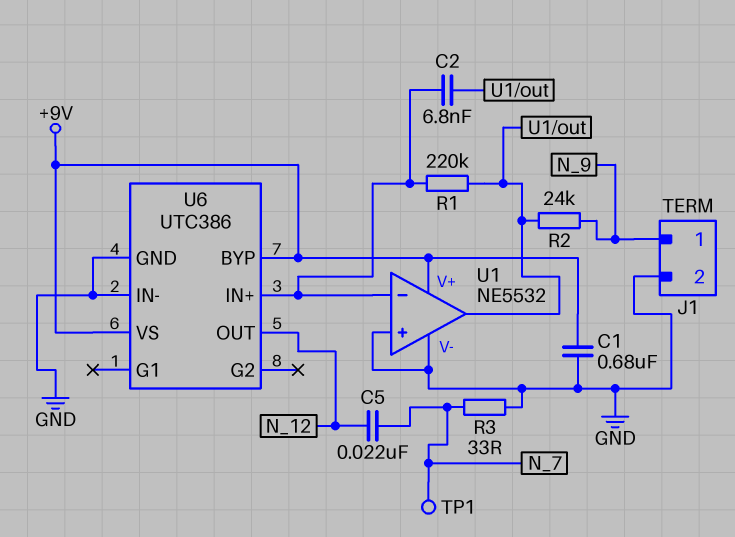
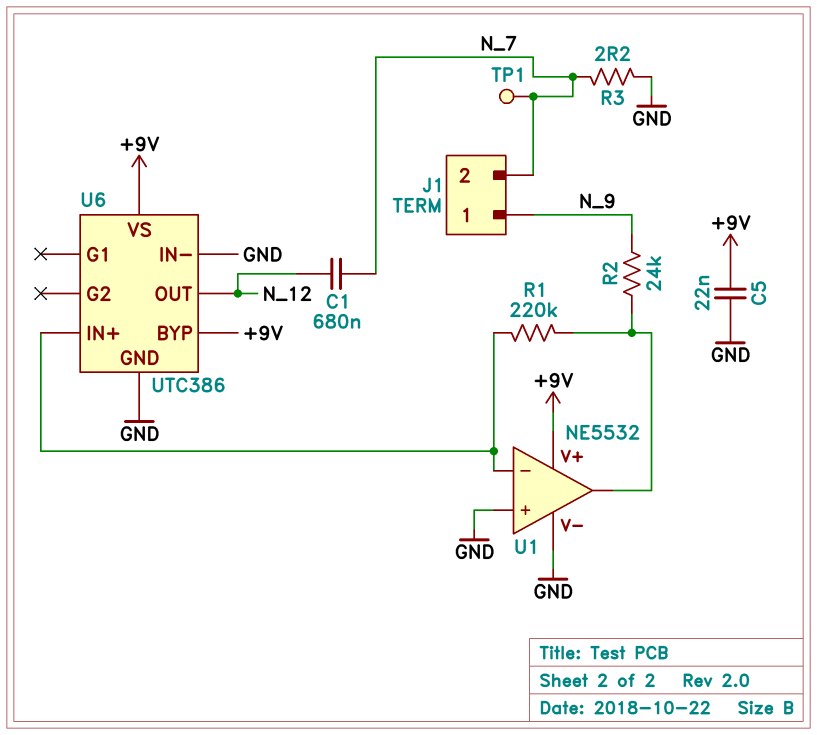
C1: 680nF (+9V, GND) -> 680nF (N_7, N_12)
C2: 6.8nF (U1/in-, U1/out) -> none
C5: 22nF (N_7, N_12) -> 22nF (+9V, GND)
J1 pin 2: GND -> N_7
R3: 33 (GND, N_7) -> 2.2 (GND, N_7)

